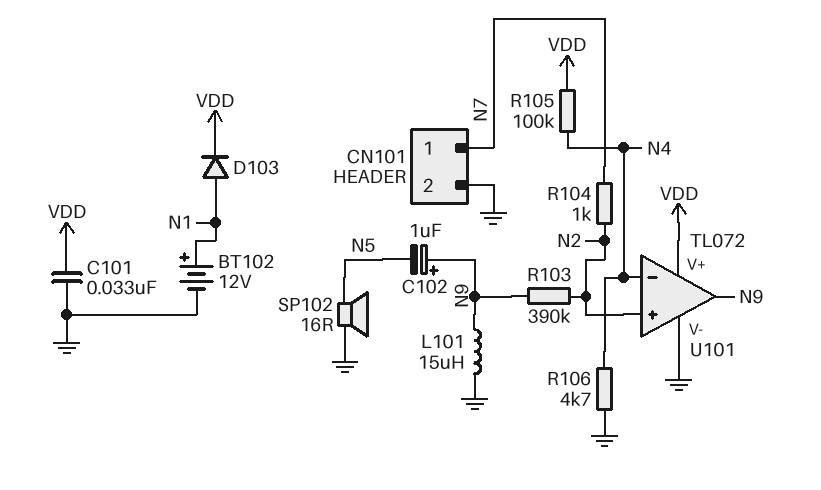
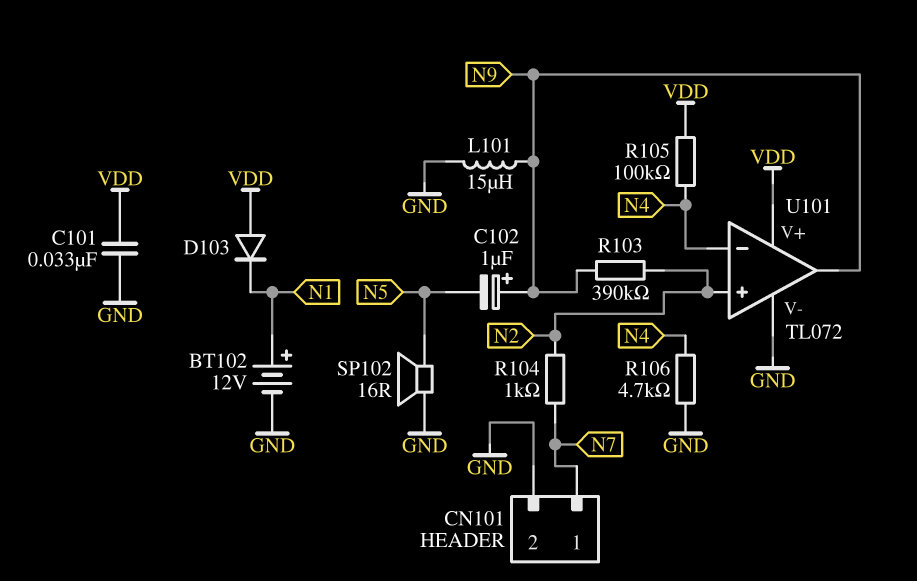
D103: diode (A N1, K VDD) -> diode (A VDD, K N1)

